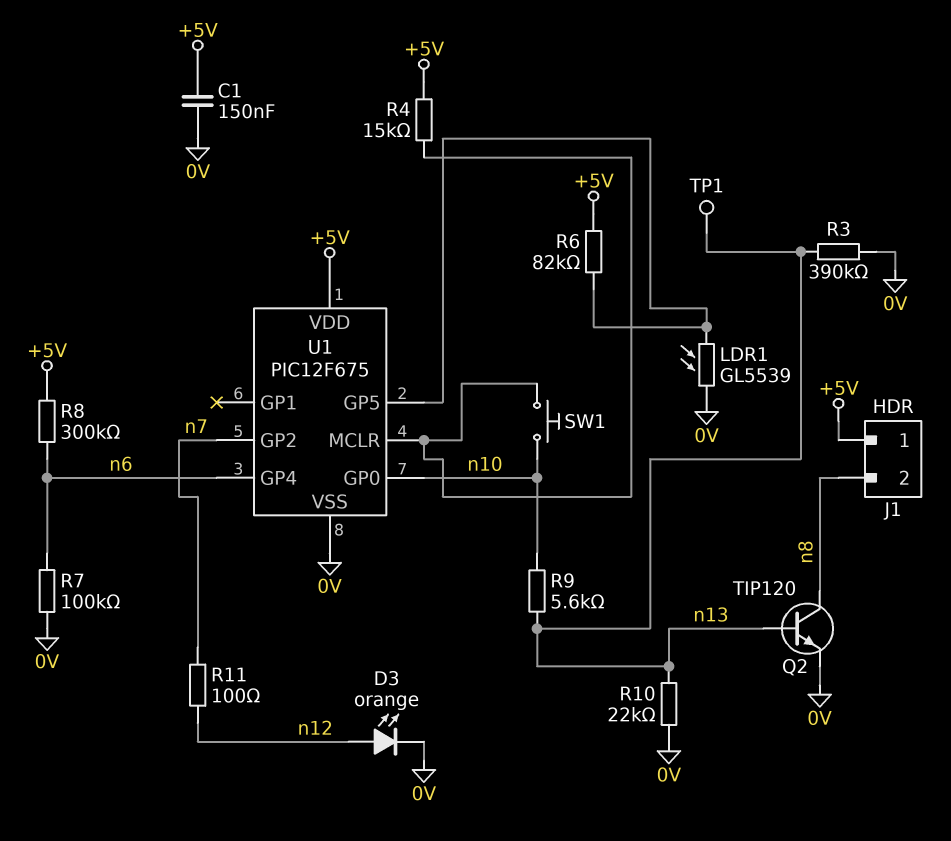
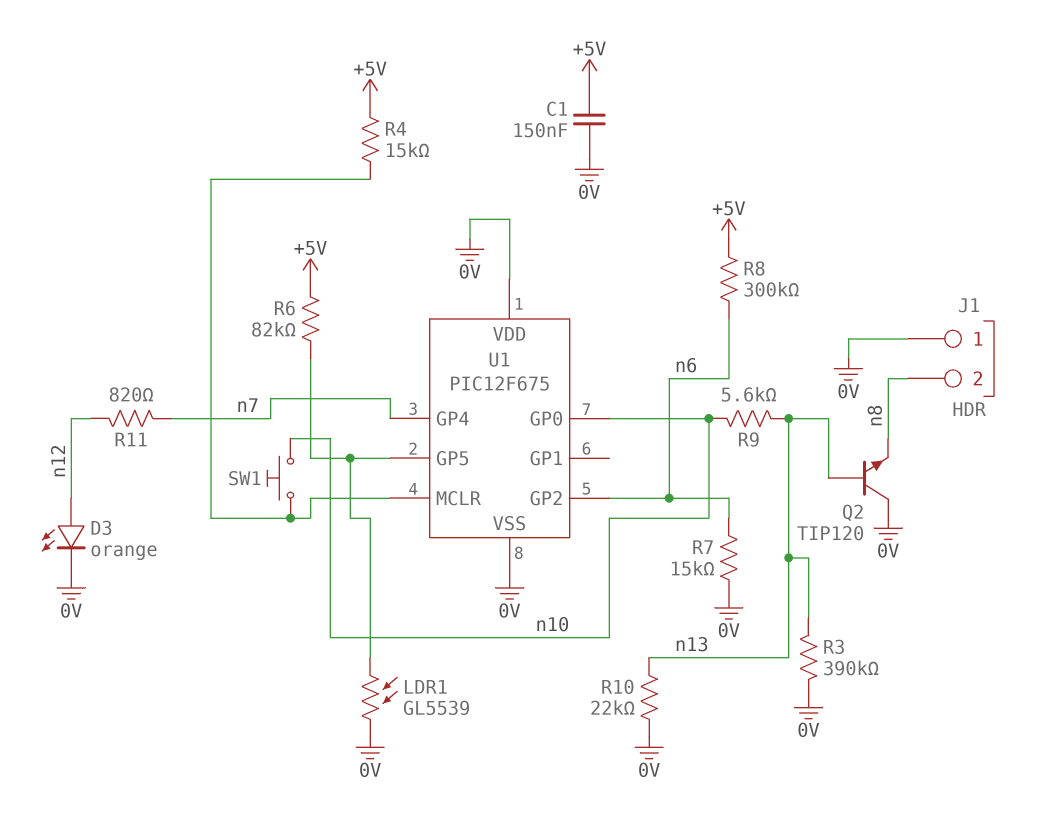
J1 pin 1: +5V -> 0V
Q2: NPN TIP120 (B n13, C n8, E 0V) -> NPN TIP120 (B n13, C 0V, E n8)
R7: 100k (0V, n6) -> 15k (0V, n6)
R11: 100 (n7, n12) -> 820 (n7, n12)
TP1: test point (n13) -> none
U1 pin GP2: n7 -> n6
U1 pin GP4: n6 -> n7
U1 pin VDD: +5V -> 0V

